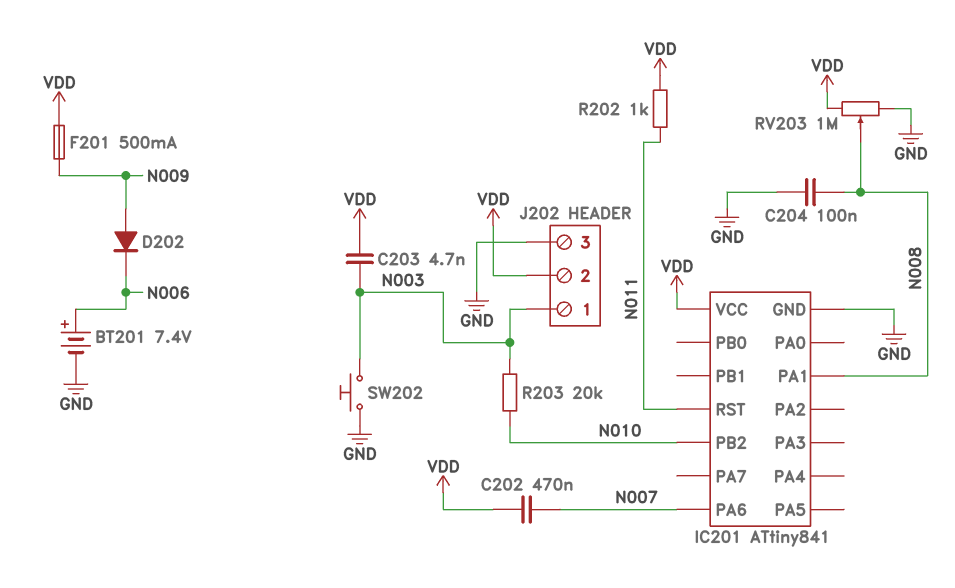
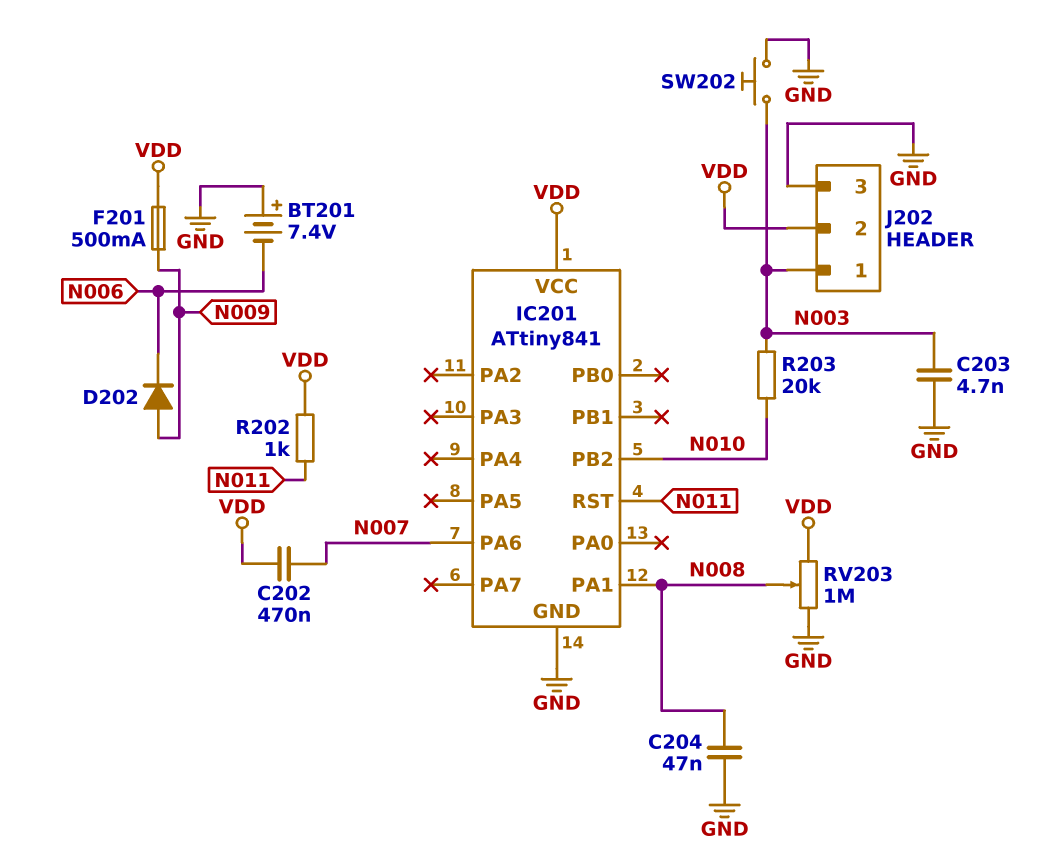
BT201: 7.4V (plus N006, minus GND) -> 7.4V (plus GND, minus N006)
C203: 4.7nF (N003, VDD) -> 4.7nF (GND, N003)
C204: 100nF (GND, N008) -> 47nF (GND, N008)

